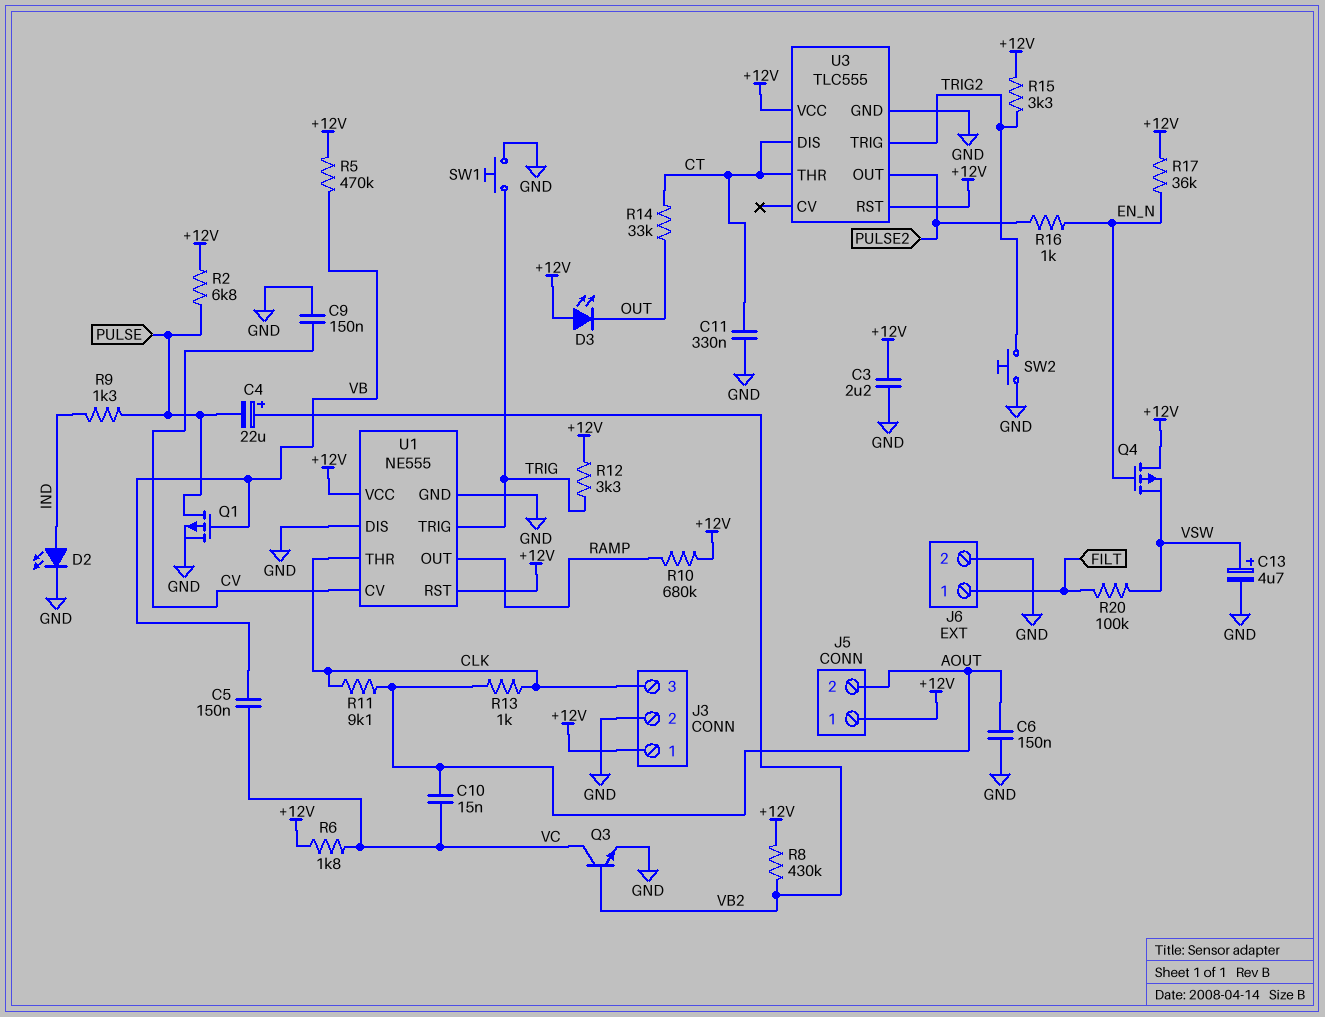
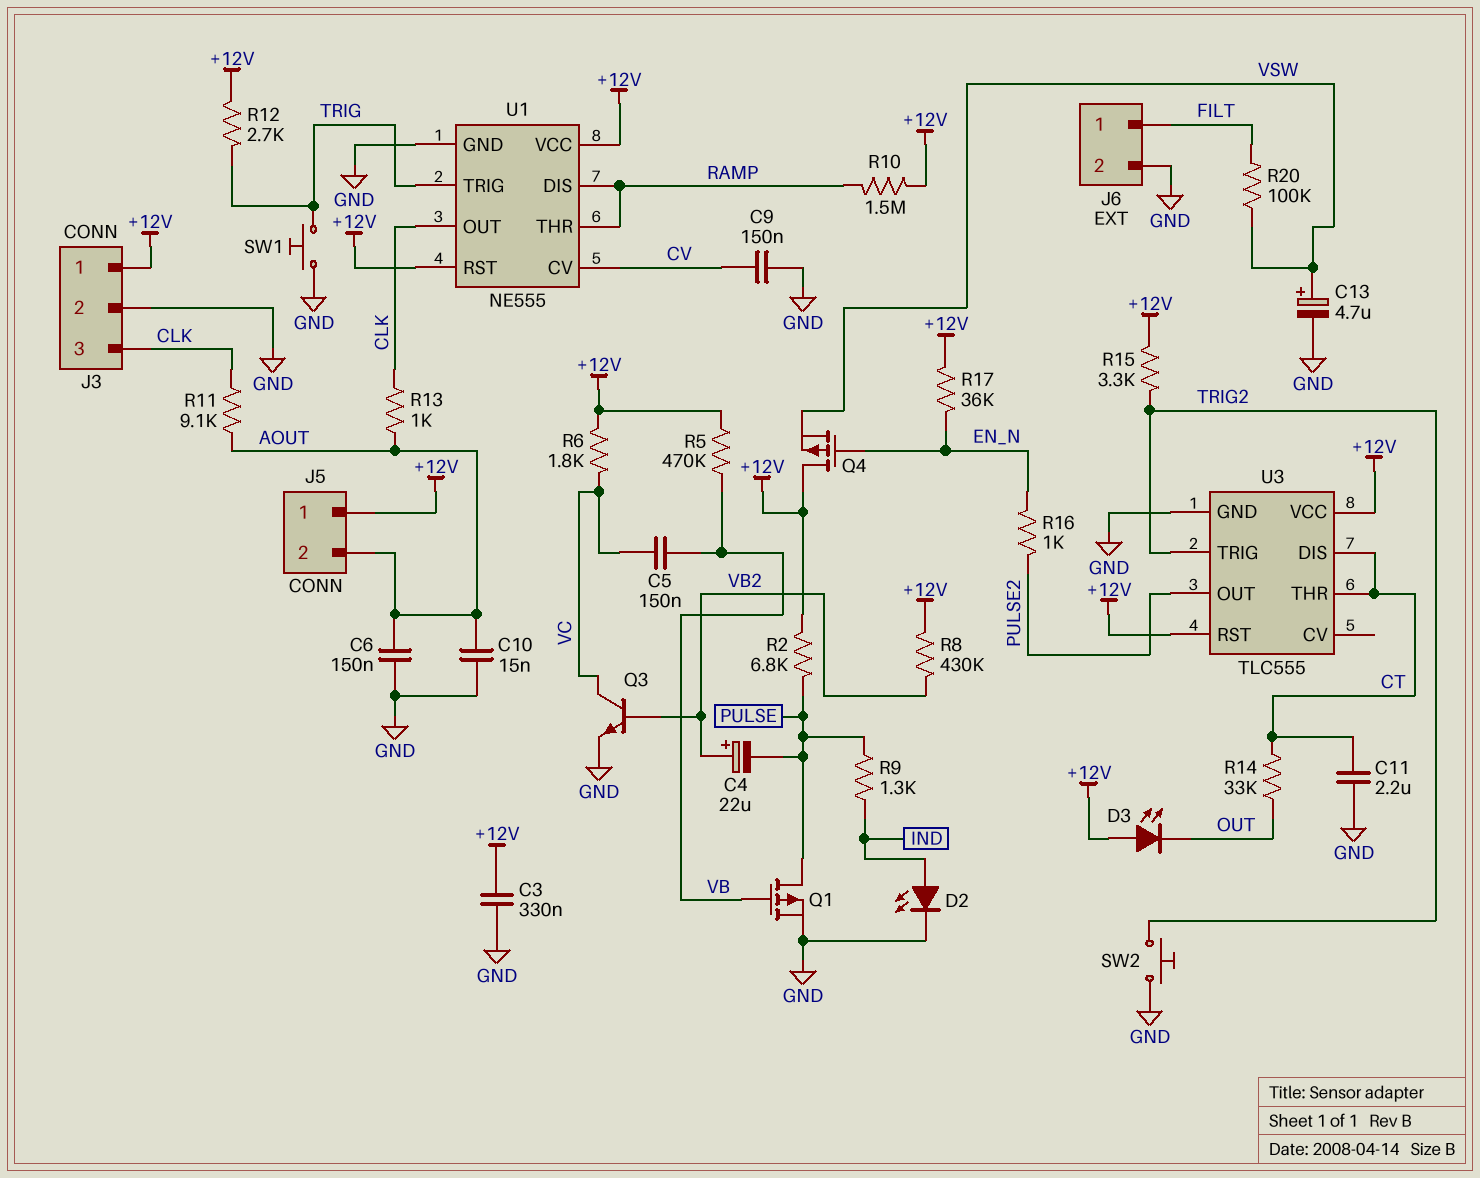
C3: 2.2uF (+12V, GND) -> 330nF (+12V, GND)
C10: 15nF (AOUT, VC) -> 15nF (AOUT, GND)
C11: 330nF (CT, GND) -> 2.2uF (CT, GND)
R10: 680k (+12V, RAMP) -> 1.5M (+12V, RAMP)
R12: 3.3k (+12V, TRIG) -> 2.7k (+12V, TRIG)
U1 pin DIS: GND -> RAMP
U1 pin OUT: RAMP -> CLK
U1 pin THR: CLK -> RAMP

